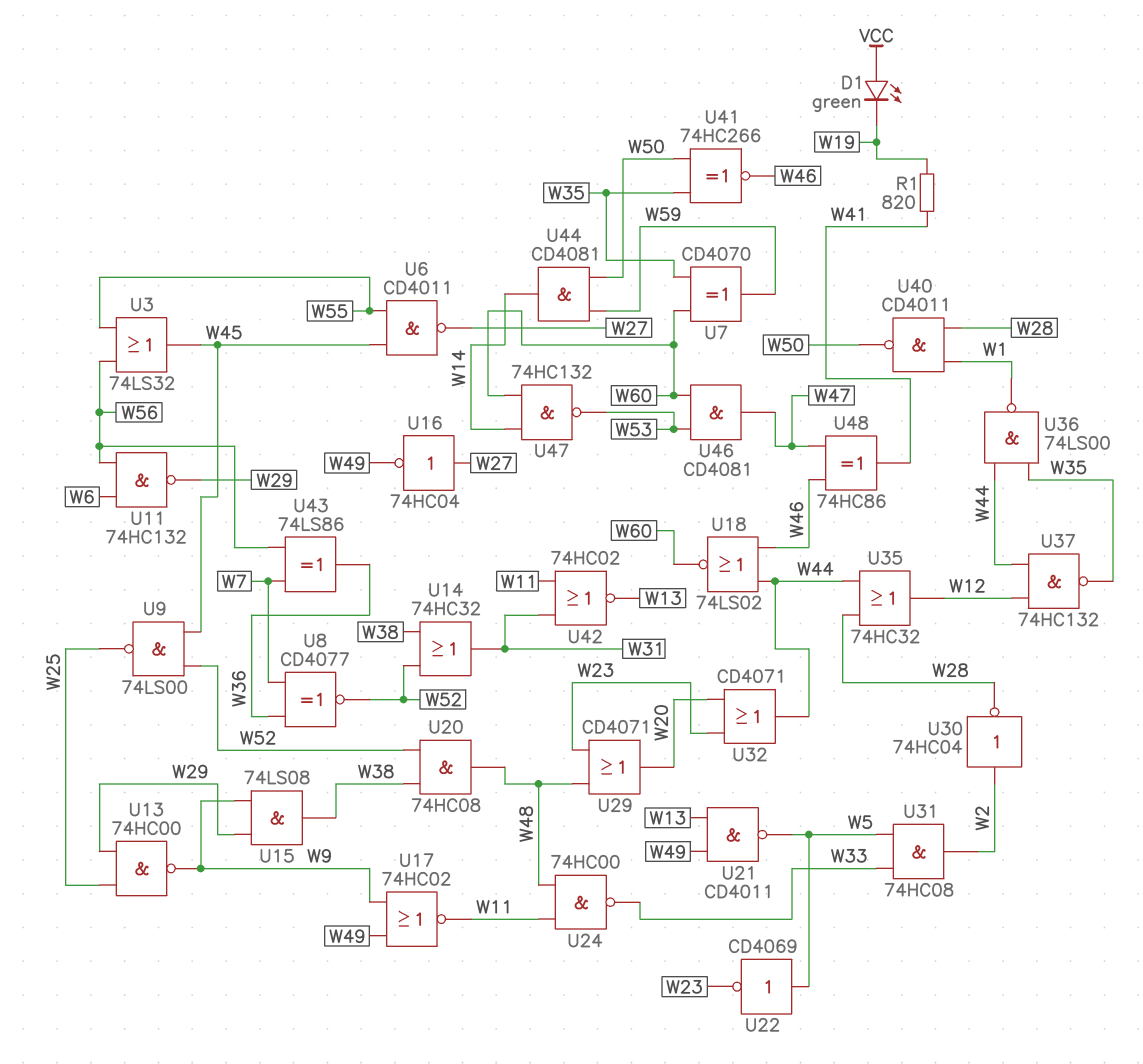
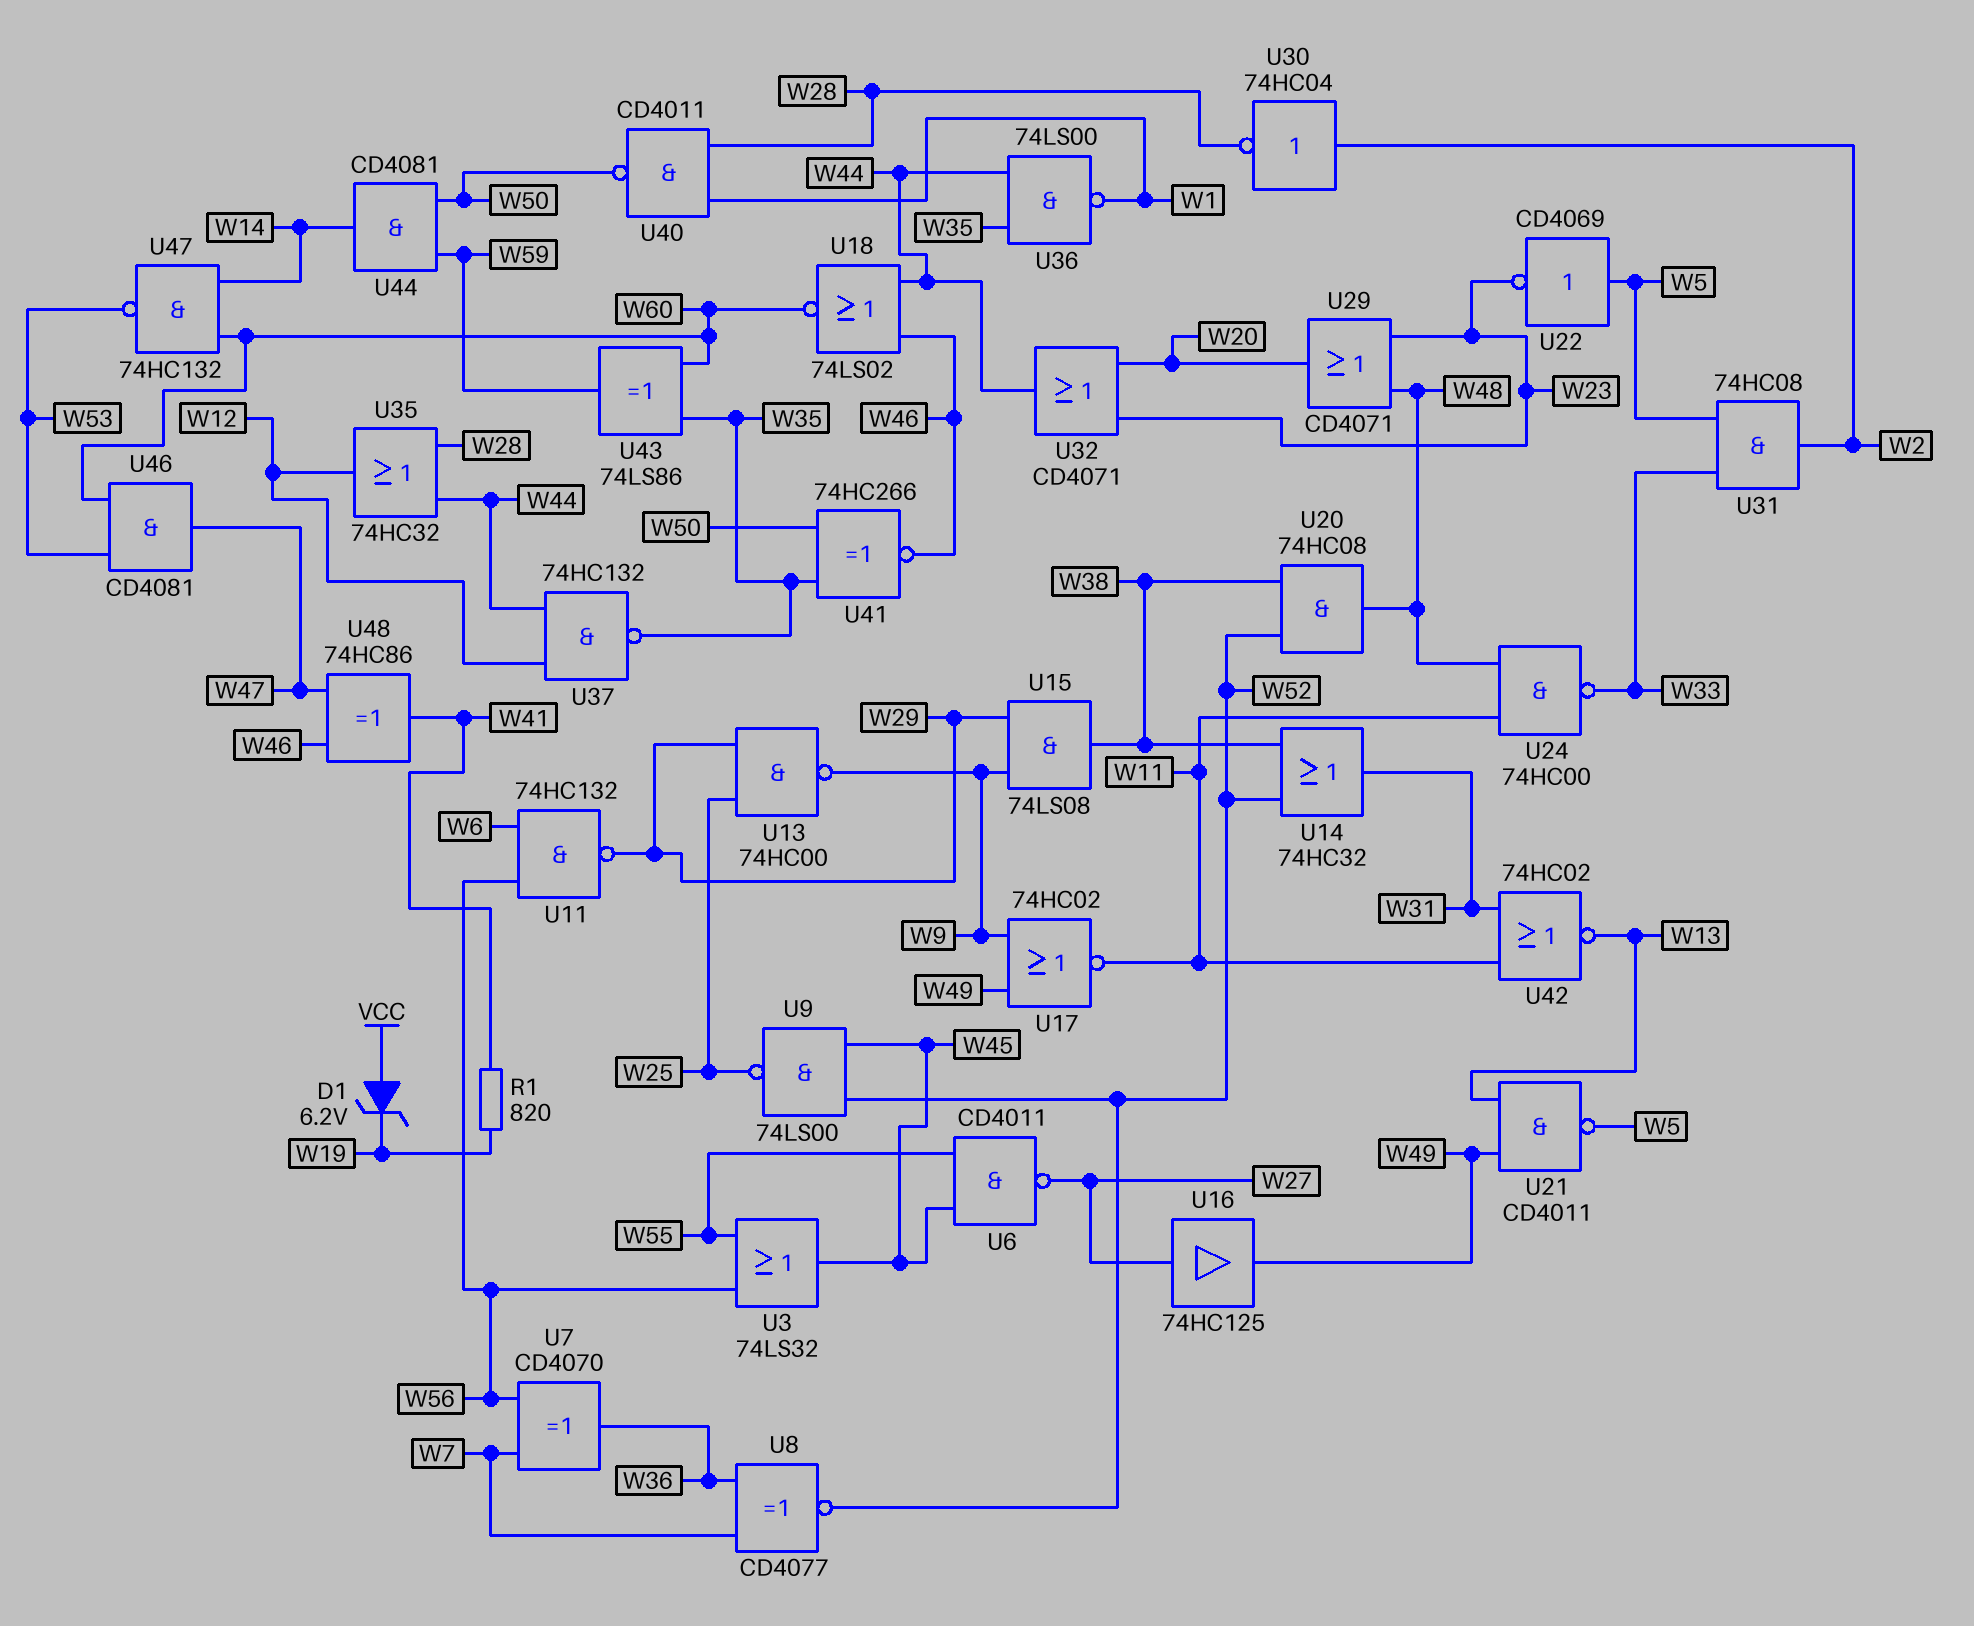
D1: LED green (A VCC, K W19) -> zener 6.2V (A VCC, K W19)
U7: XOR CD4070 (in W35, in W60, out W59) -> XOR CD4070 (in W7, in W56, out W36)
U16: NOT 74HC04 (in W27, out W49) -> buffer 74HC125 (in W27, out W49)
U43: XOR 74LS86 (in W7, in W56, out W36) -> XOR 74LS86 (in W35, in W60, out W59)

